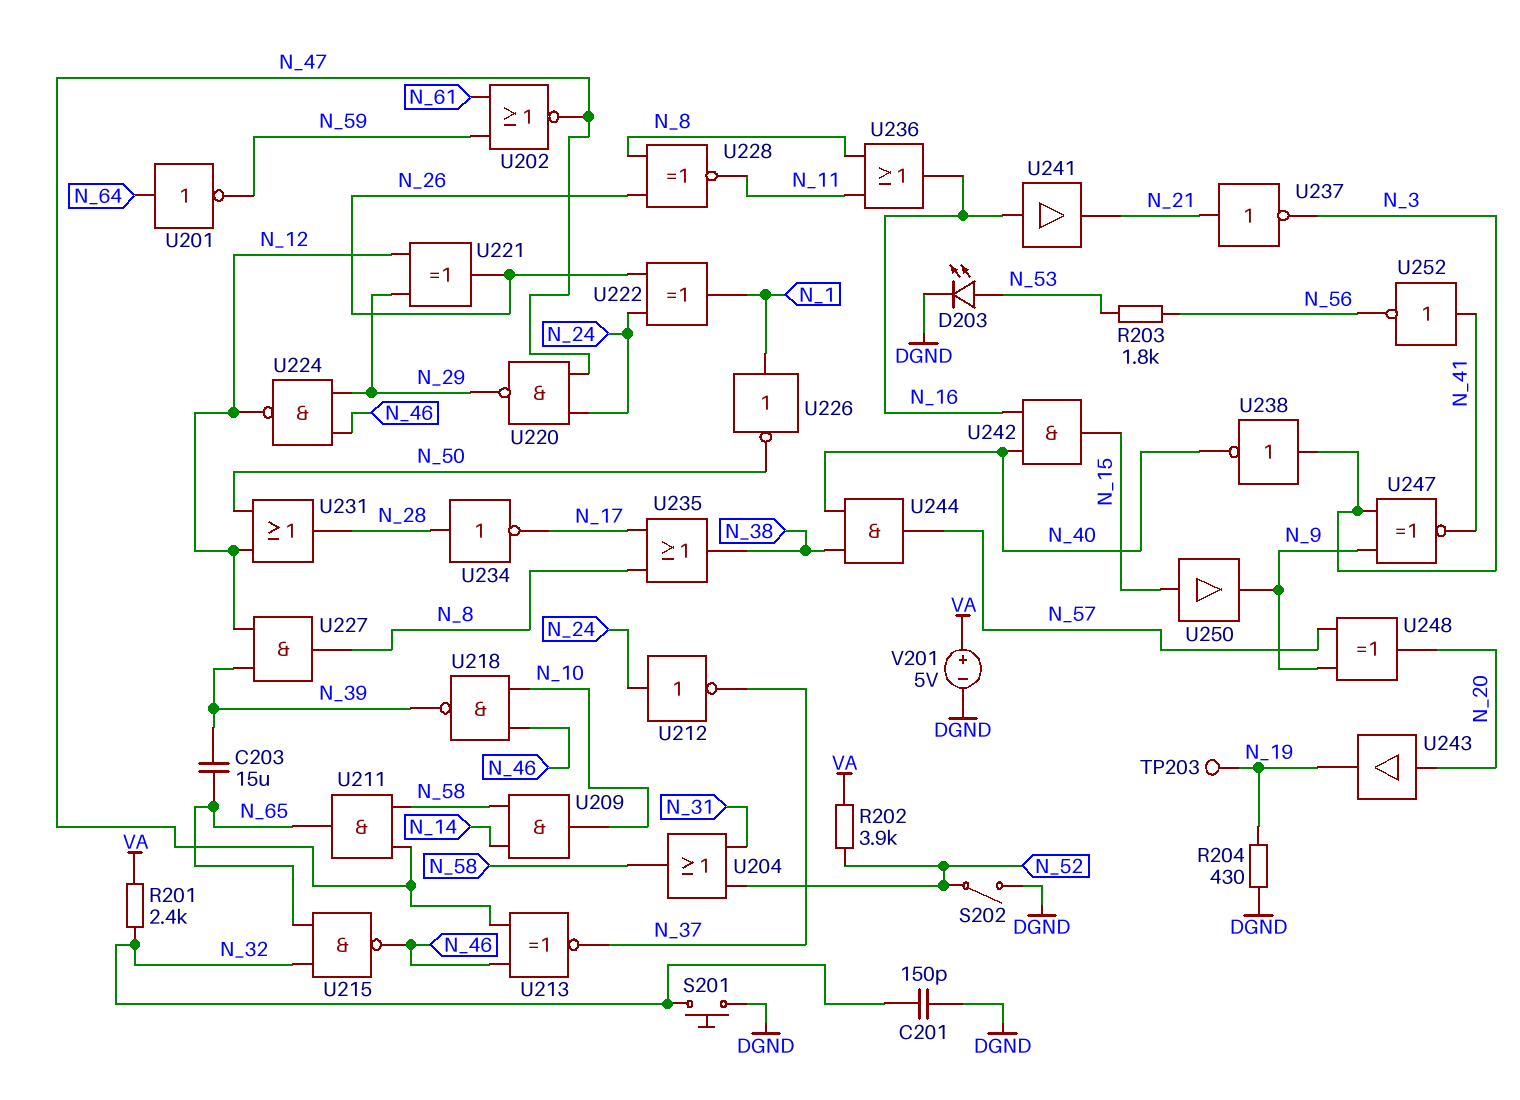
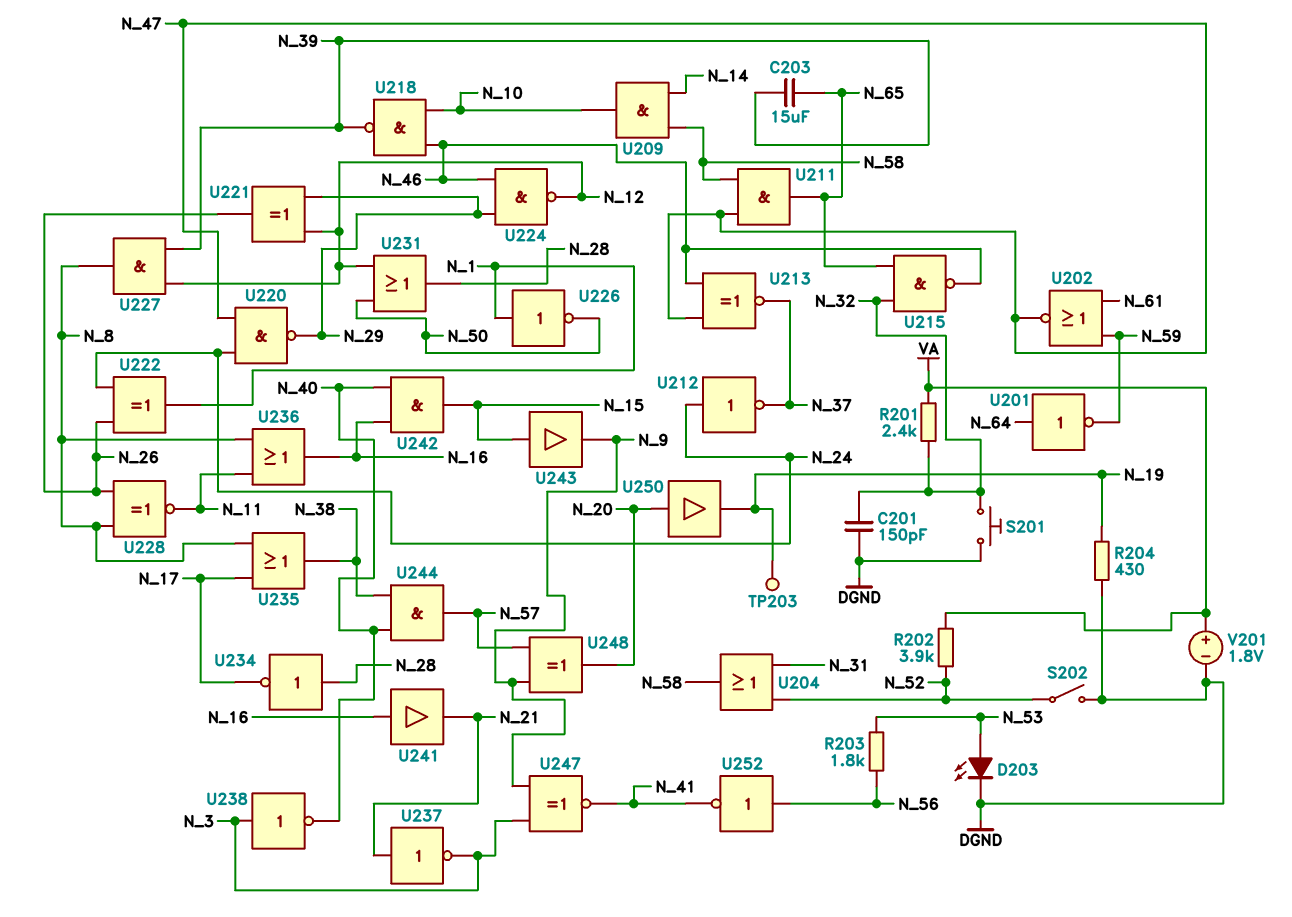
U243: buffer (in N_20, out N_19) -> buffer (in N_15, out N_9)
U250: buffer (in N_15, out N_9) -> buffer (in N_20, out N_19)
U252: NOT (in N_41, out N_56) -> NOT (in N_56, out N_41)
V201: 5V (plus VA, minus DGND) -> 1.8V (plus VA, minus DGND)

